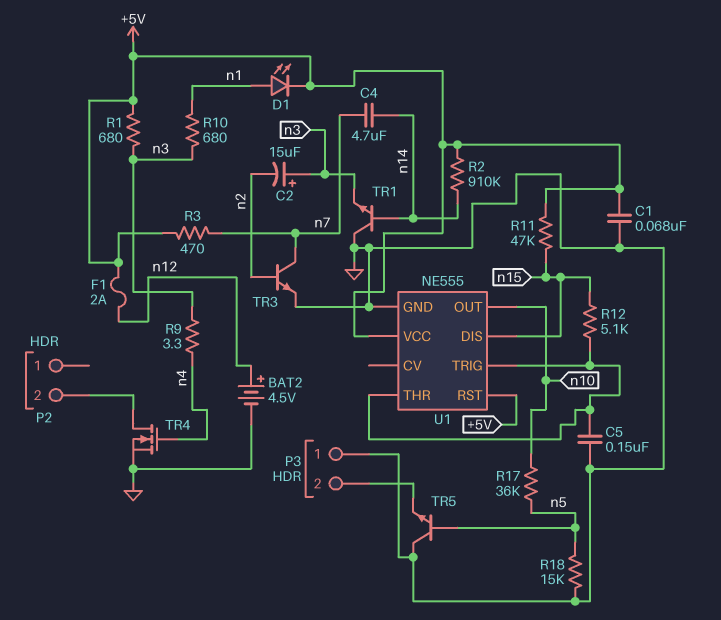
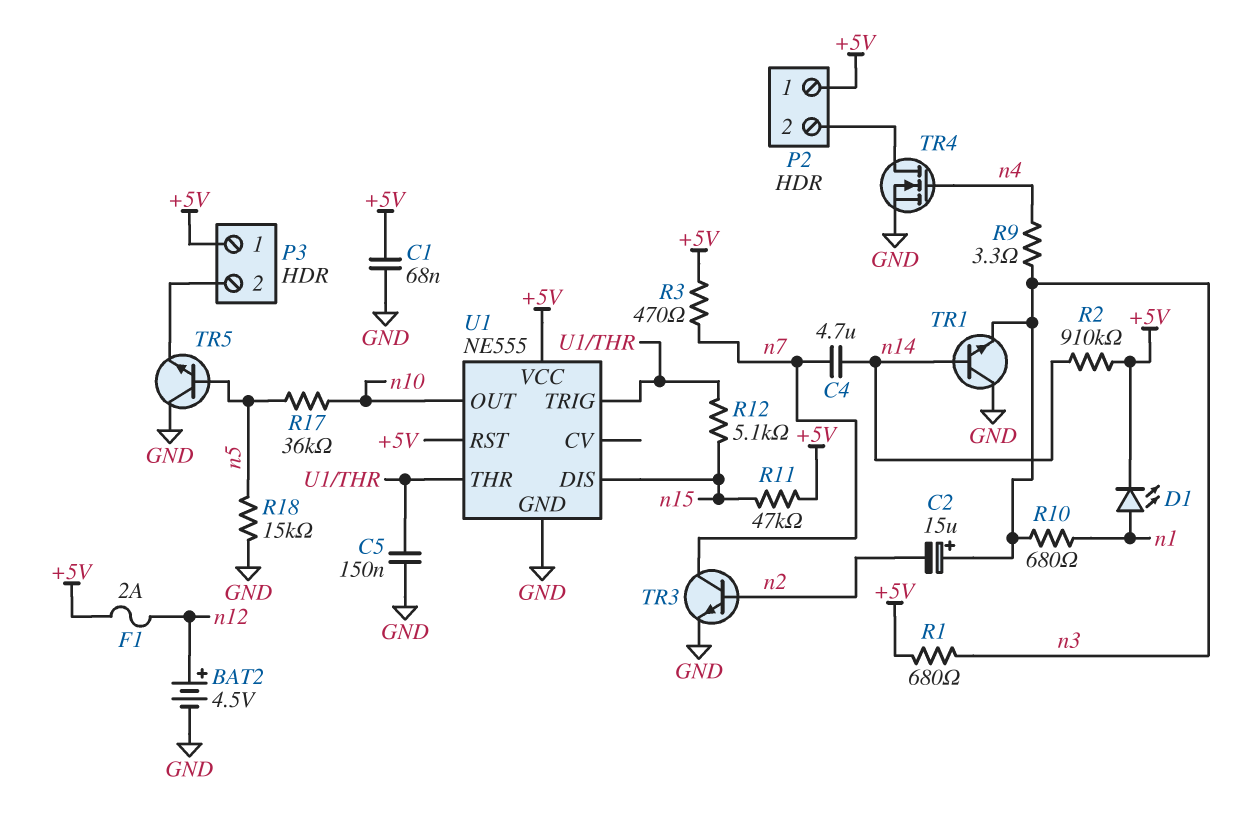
P2 pin 1: none -> +5V
P3 pin 1: GND -> +5V

